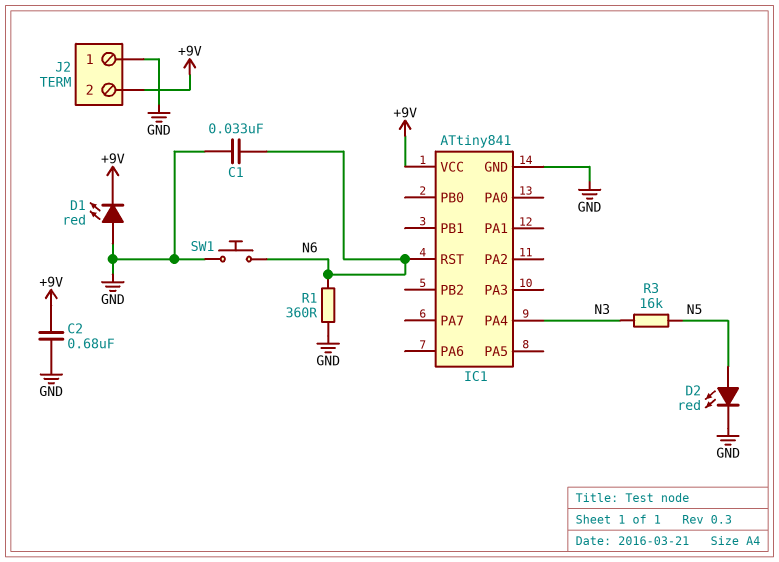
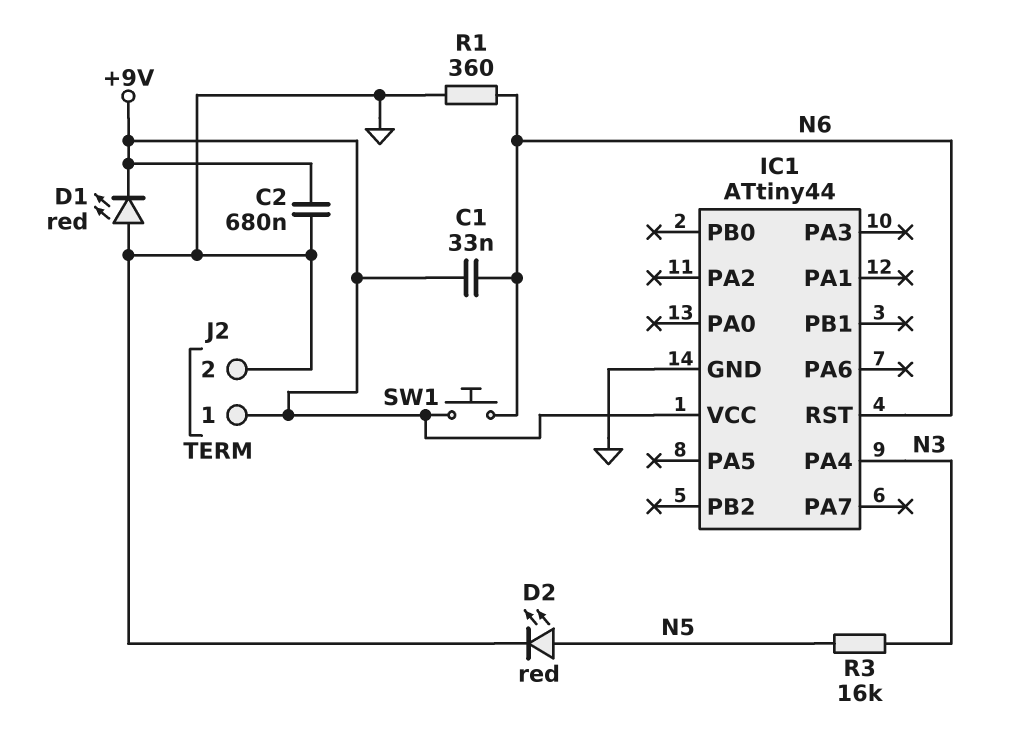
C1: 33nF (GND, N6) -> 33nF (+9V, N6)
IC1: ATtiny841 -> ATtiny44
J2 pin 1: GND -> +9V
J2 pin 2: +9V -> GND
SW1: button (GND, N6) -> button (+9V, N6)

